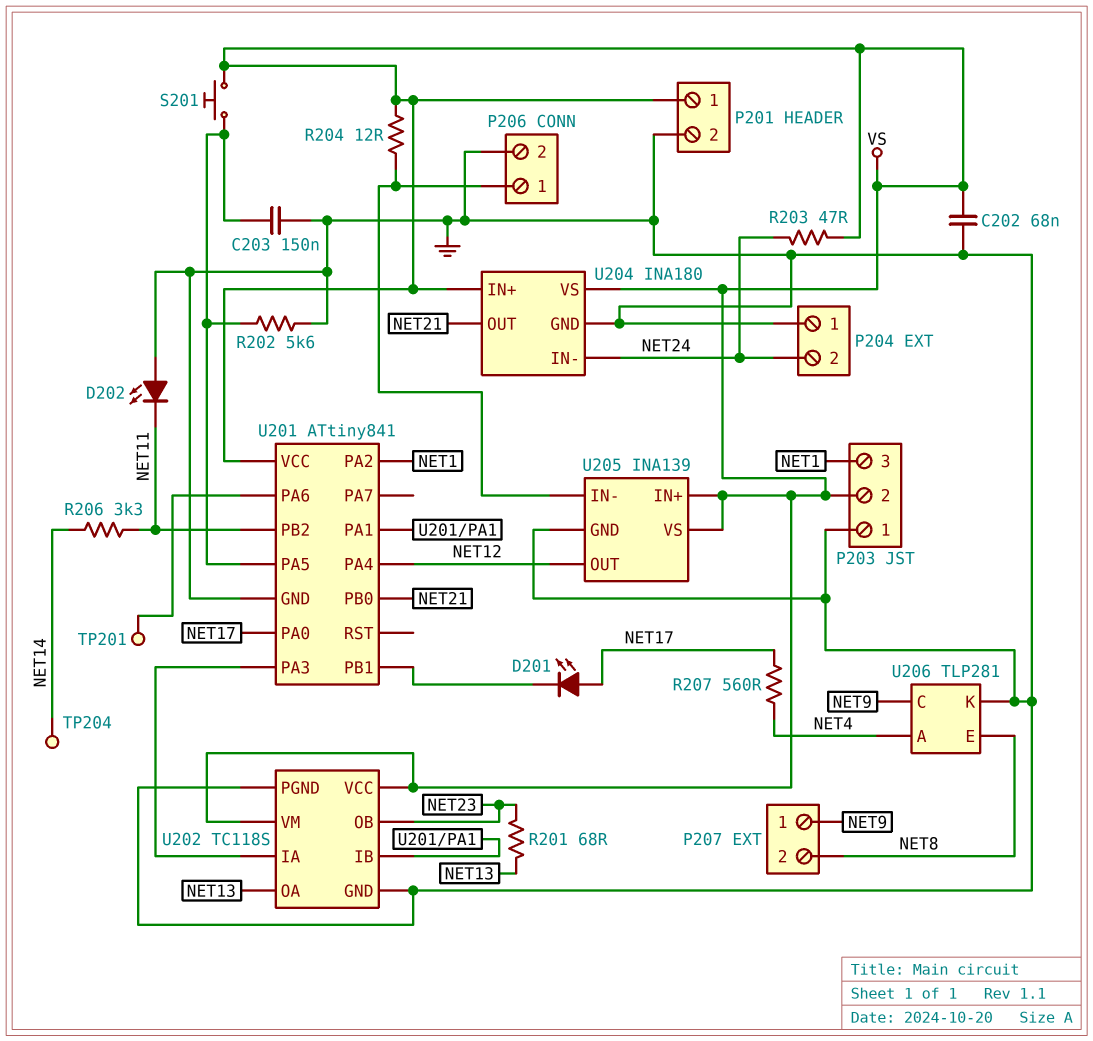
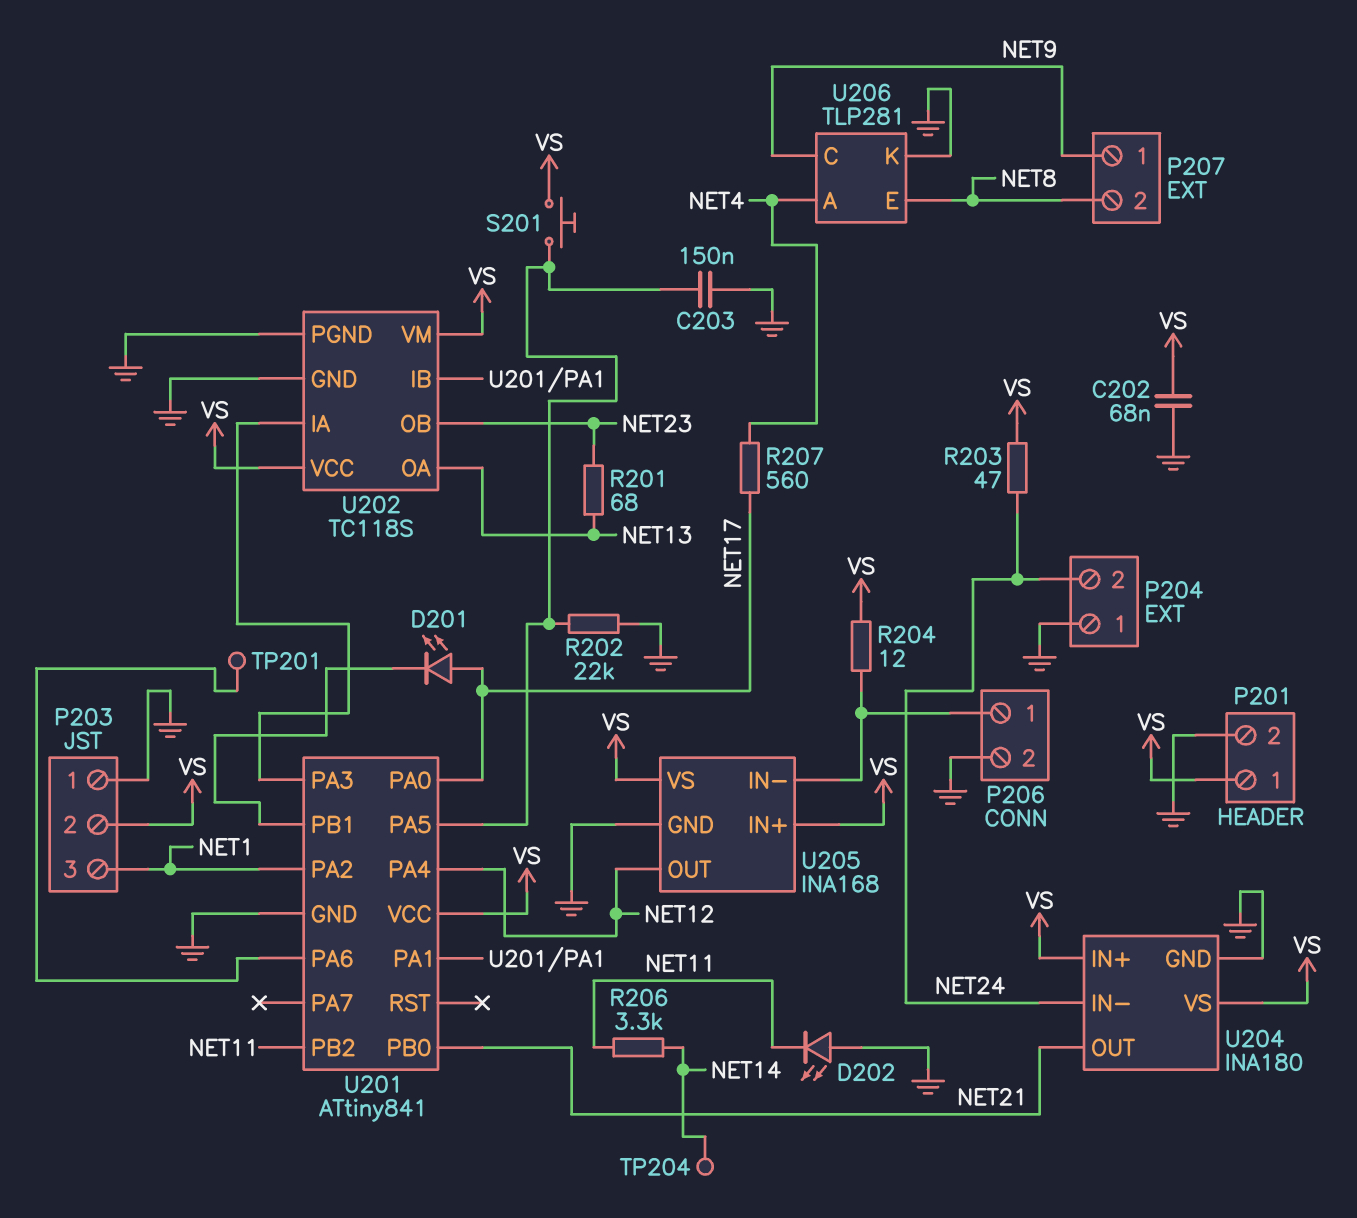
R202: 5.6k (GND, U201/PA5) -> 22k (GND, U201/PA5)
U205: INA139 -> INA168

